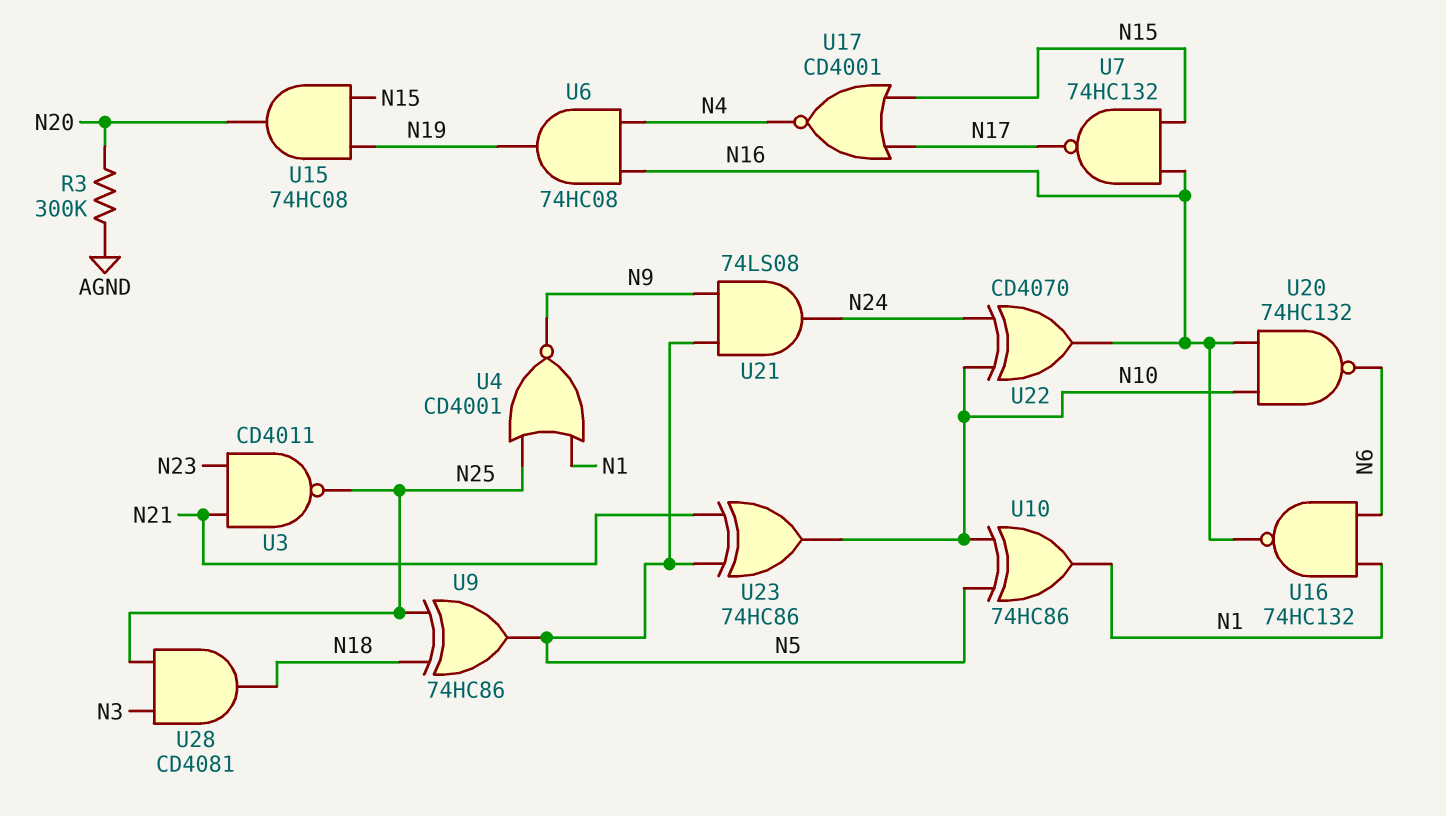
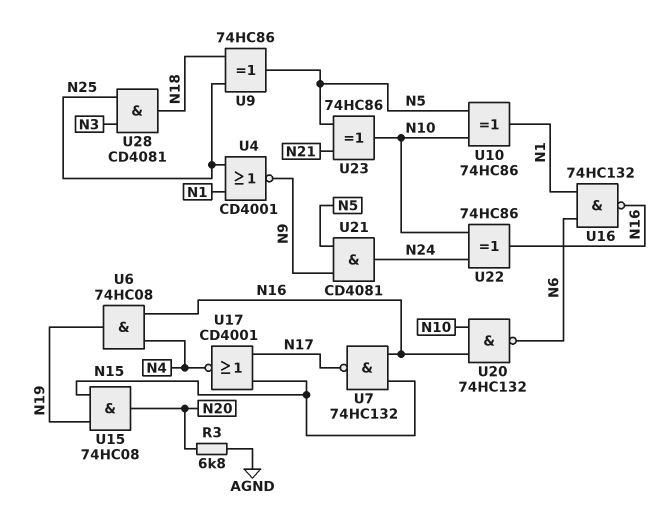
R3: 300k (AGND, N20) -> 6.8k (AGND, N20)
U3: NAND CD4011 (in N21, in N23, out N25) -> none
U21: AND 74LS08 (in N5, in N9, out N24) -> AND CD4081 (in N5, in N9, out N24)
U22: XOR CD4070 (in N10, in N24, out N16) -> XOR 74HC86 (in N10, in N24, out N16)

